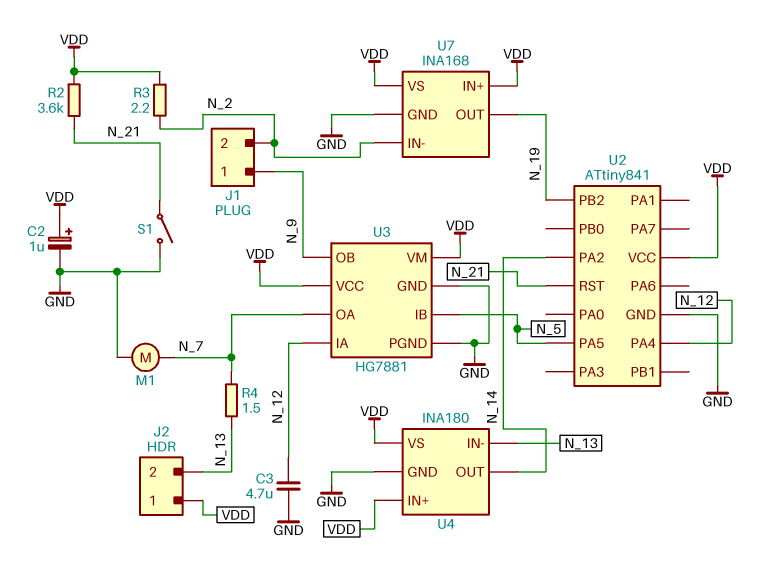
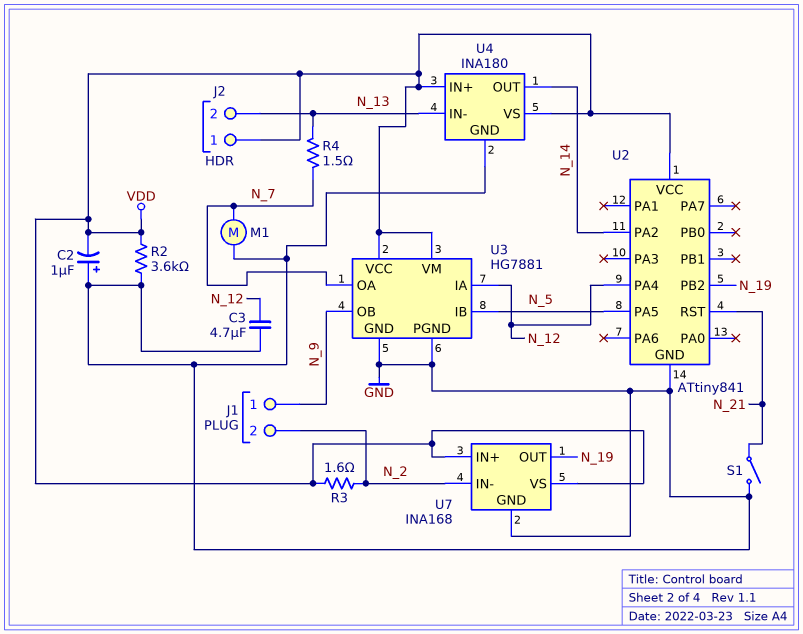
C2: 1uF (plus VDD, minus GND) -> 1uF (plus GND, minus VDD)
R2: 3.6k (N_21, VDD) -> 3.6k (GND, VDD)
R3: 2.2 (N_2, VDD) -> 1.6 (N_2, VDD)

